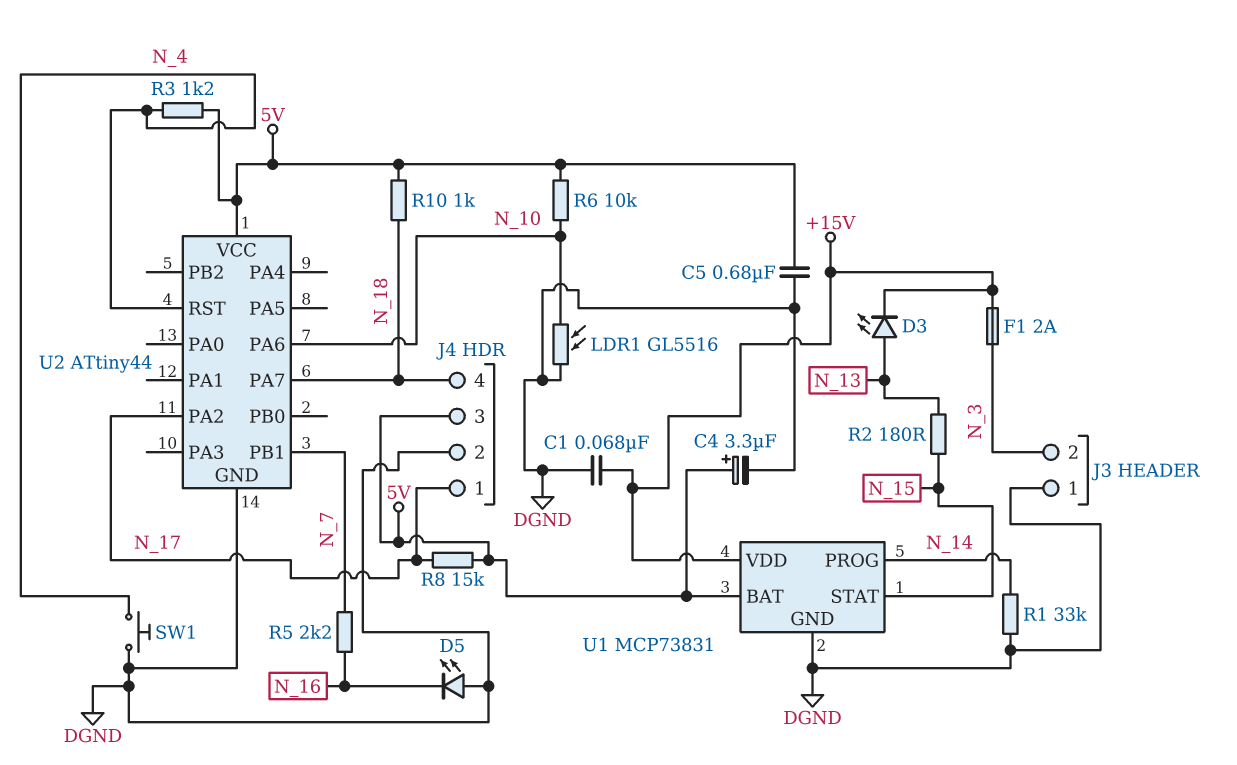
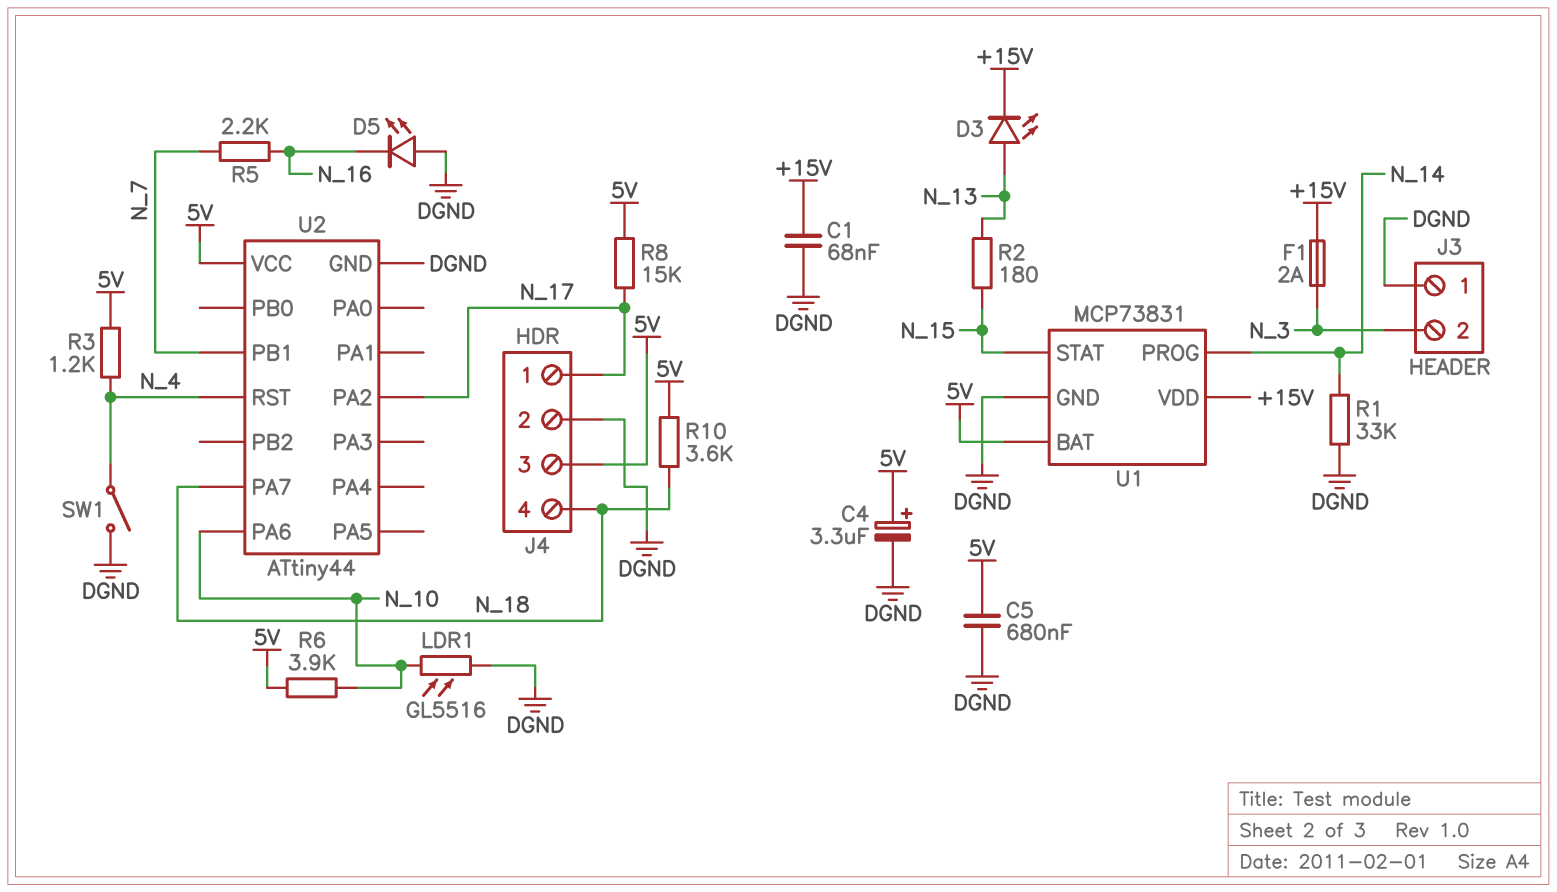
R6: 10k (5V, N_10) -> 3.9k (5V, N_10)
R10: 1k (5V, N_18) -> 3.6k (5V, N_18)
SW1: button (DGND, N_4) -> switch (DGND, N_4)

